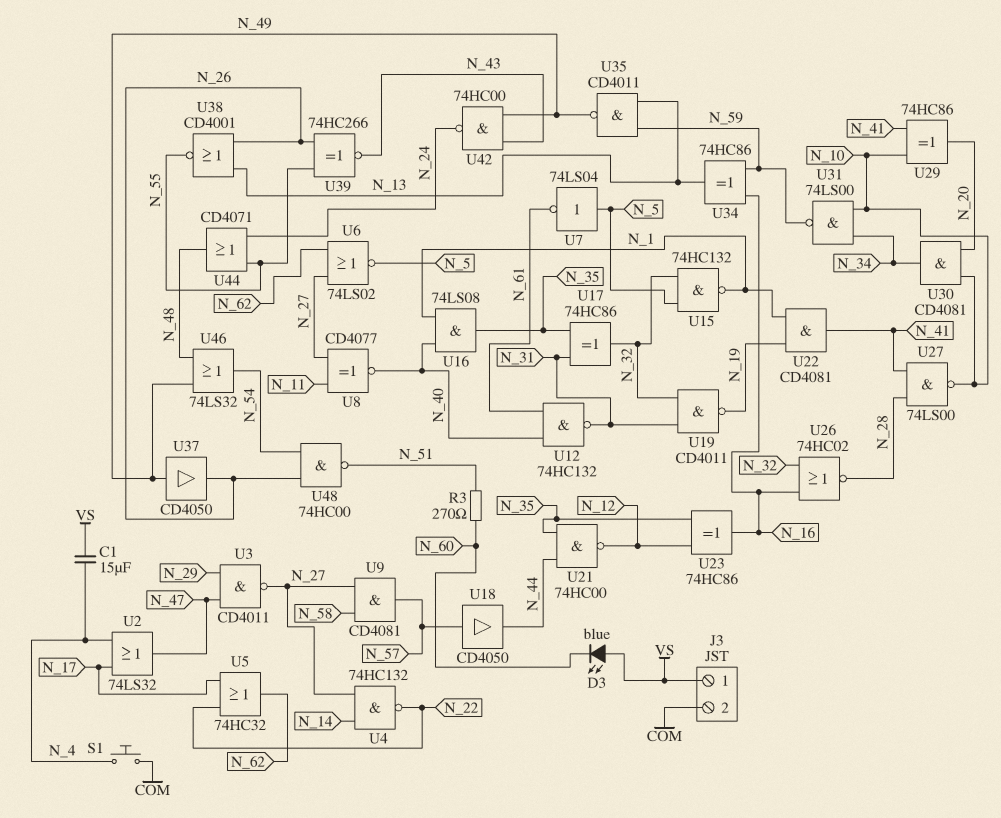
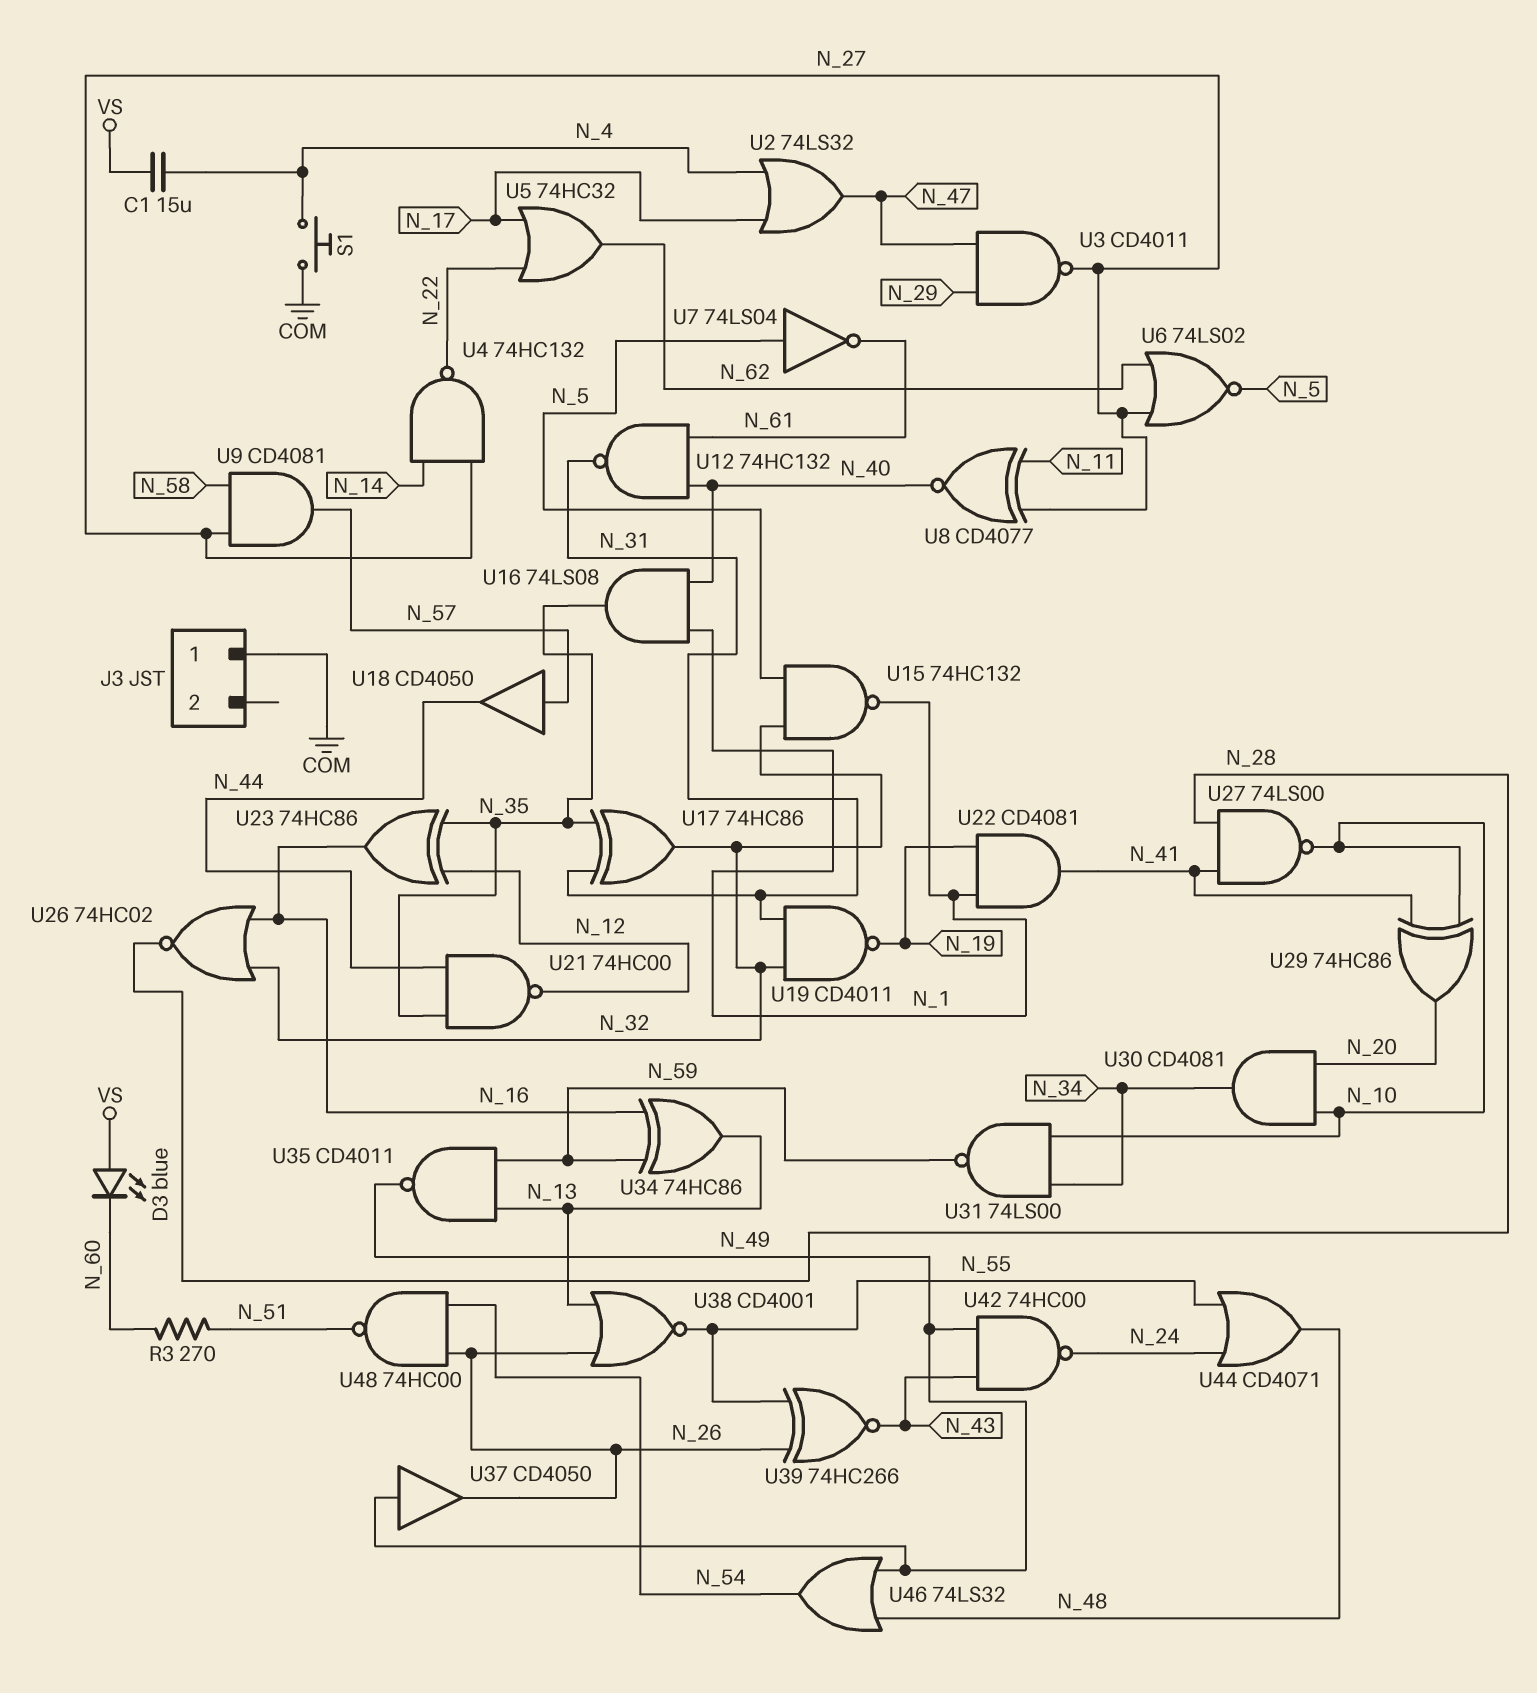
J3 pin 1: VS -> COM
J3 pin 2: COM -> none

